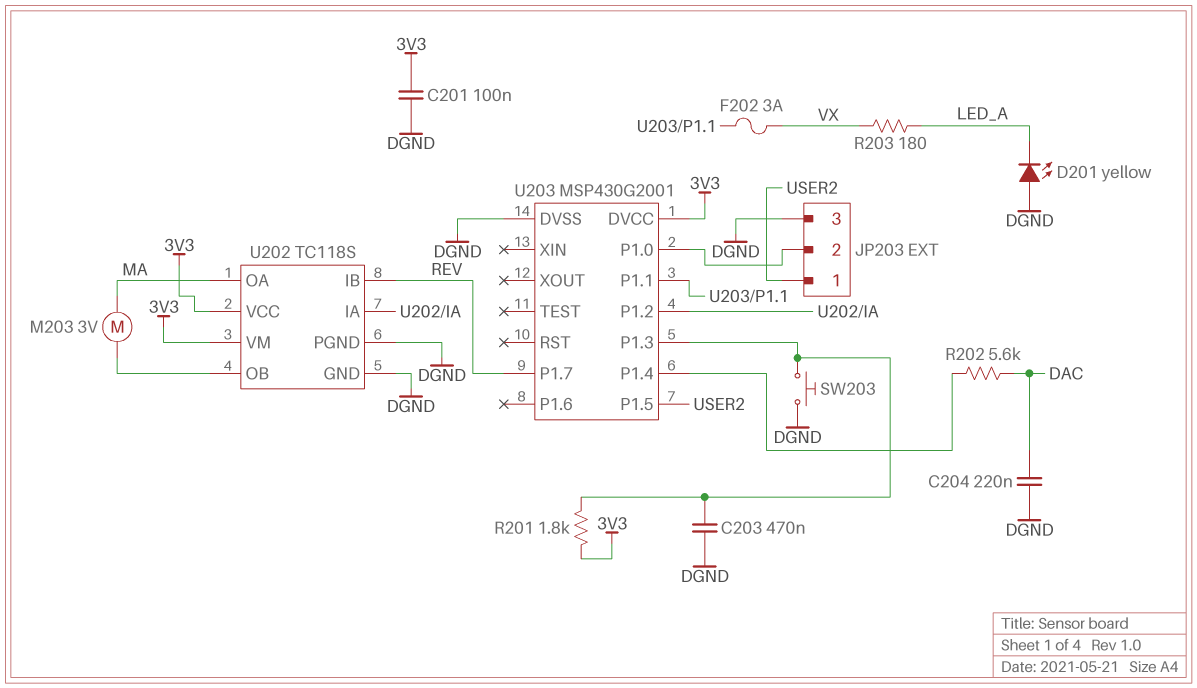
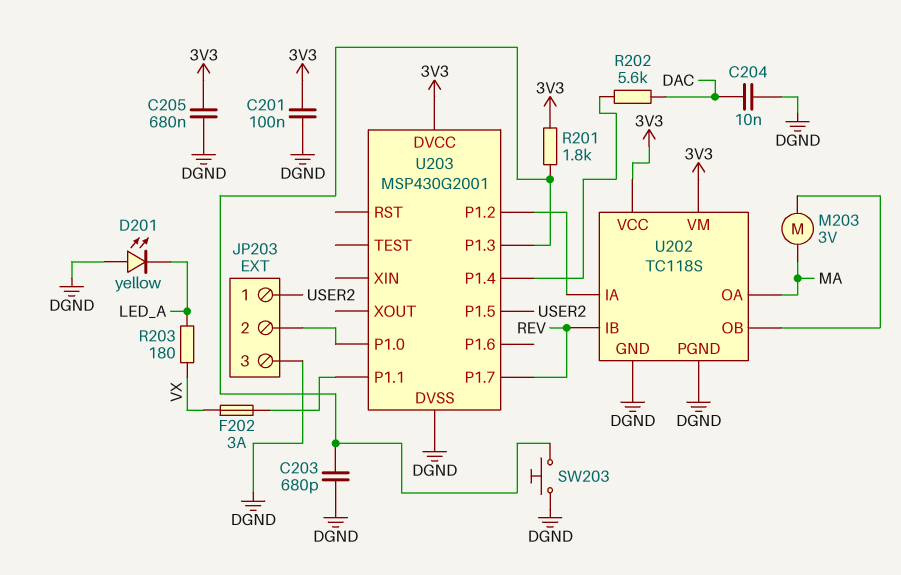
C203: 470nF (DGND, U203/P1.3) -> 680pF (DGND, U203/P1.3)
C204: 220nF (DAC, DGND) -> 10nF (DAC, DGND)
C205: none -> 680nF (3V3, DGND)

